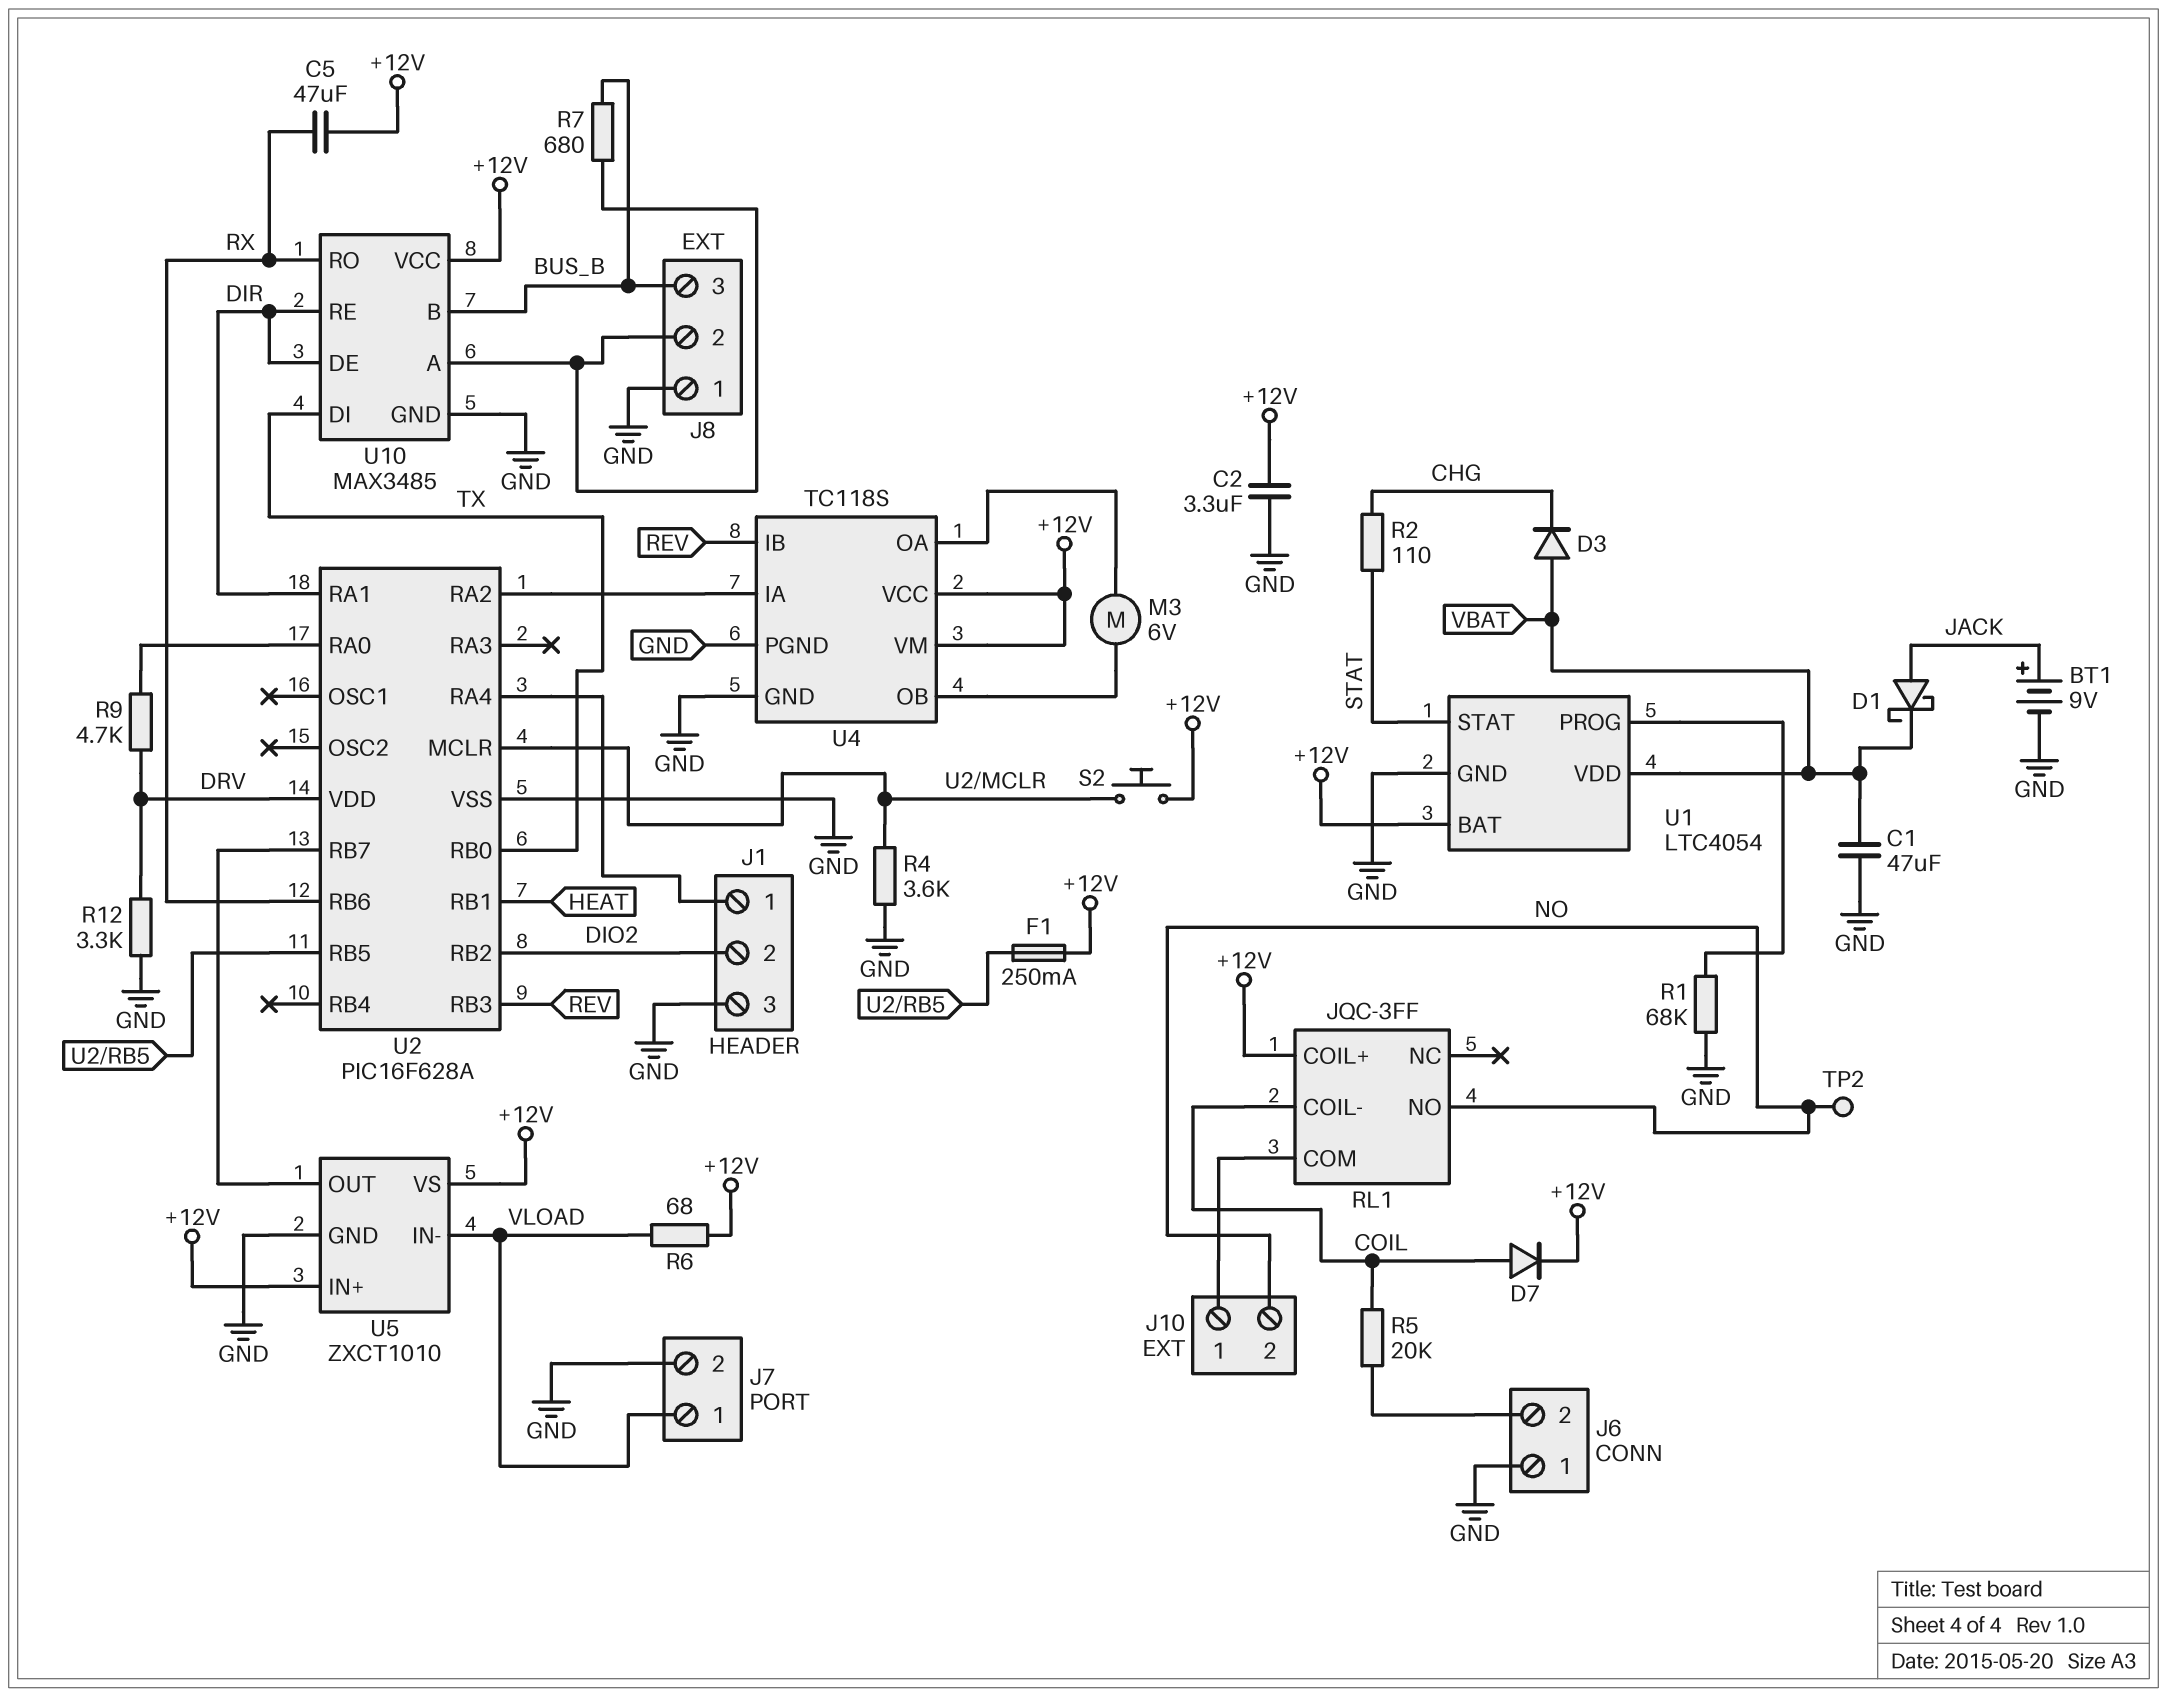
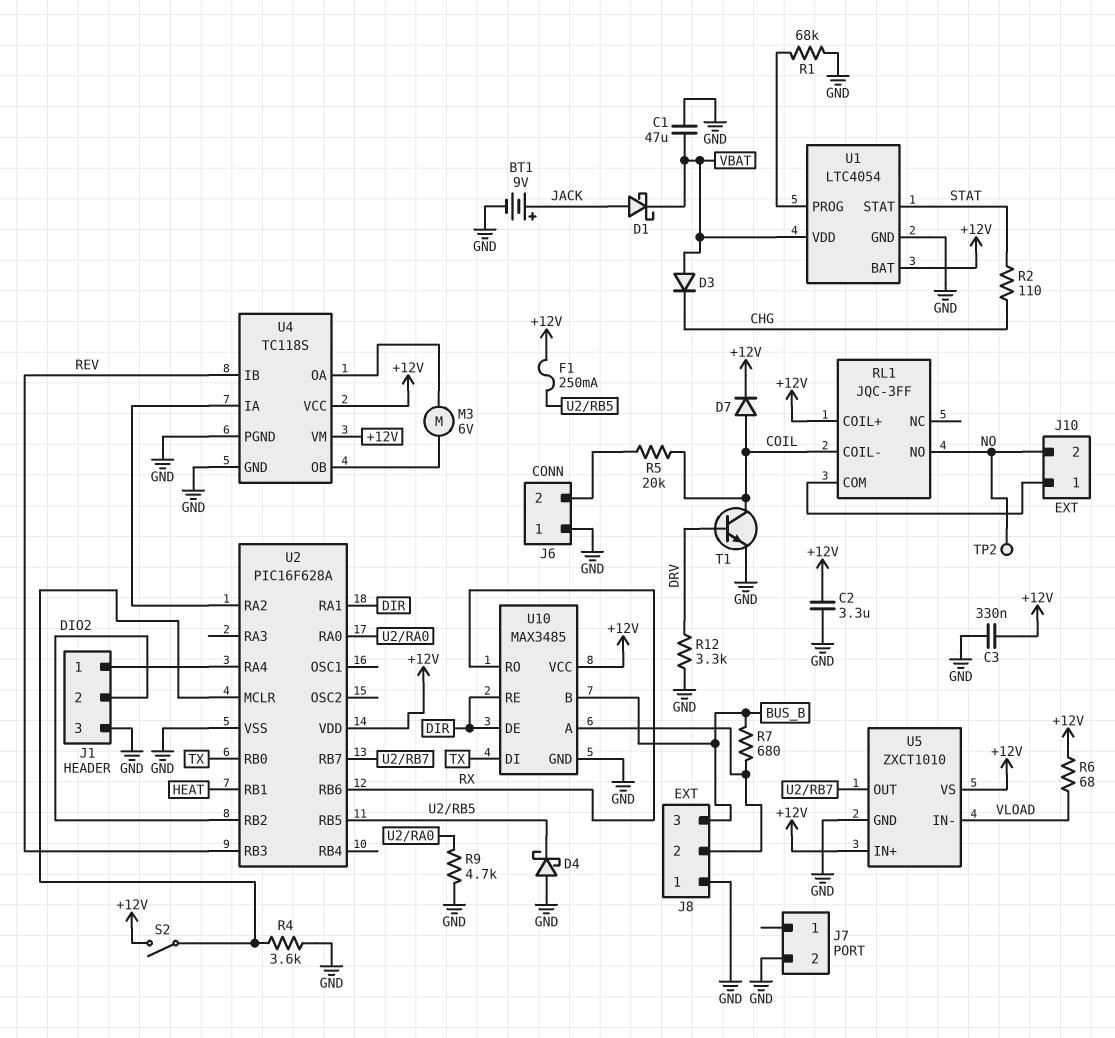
C3: none -> 330nF (+12V, GND)
C5: 47uF (+12V, RX) -> none
D4: none -> schottky (A GND, K U2/RB5)
J7 pin 1: VLOAD -> none
R9: 4.7k (DRV, U2/RA0) -> 4.7k (GND, U2/RA0)
S2: button (+12V, U2/MCLR) -> switch (+12V, U2/MCLR)
T1: none -> NPN (B DRV, C COIL, E GND)
U2 pin VDD: DRV -> +12V

